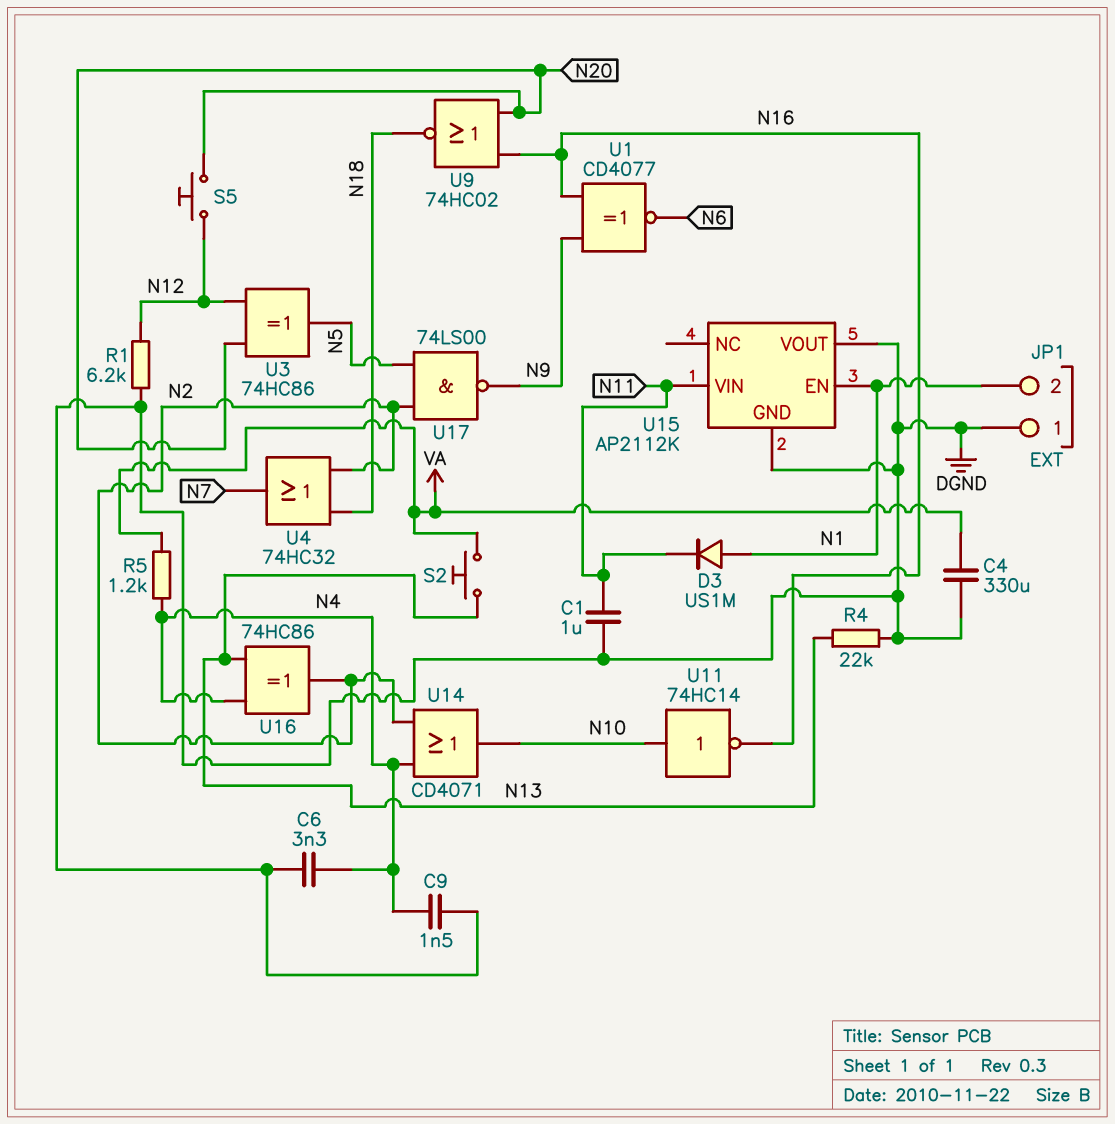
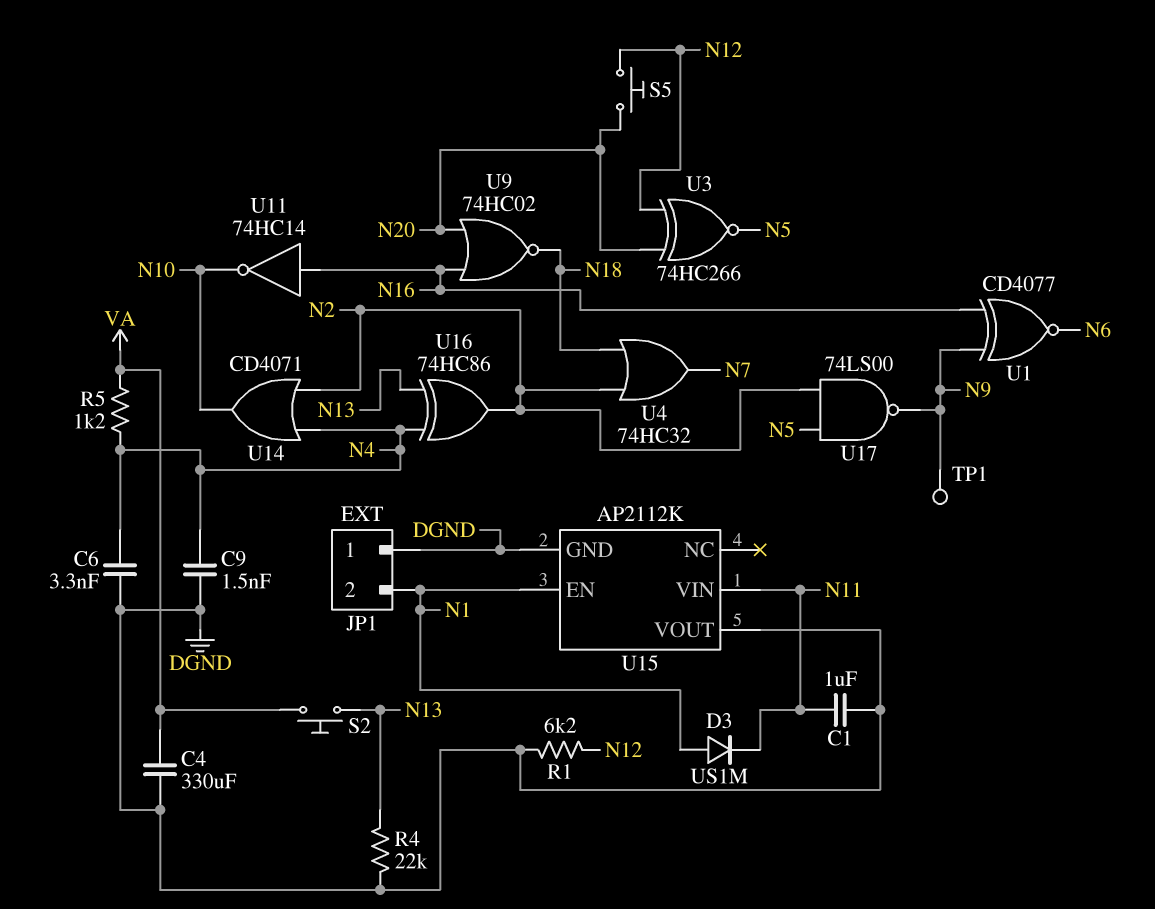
TP1: none -> test point (N9)
U3: XOR 74HC86 (in N12, in N20, out N5) -> XNOR 74HC266 (in N12, in N20, out N5)
U11: NOT 74HC14 (in N10, out N16) -> NOT 74HC14 (in N16, out N10)

